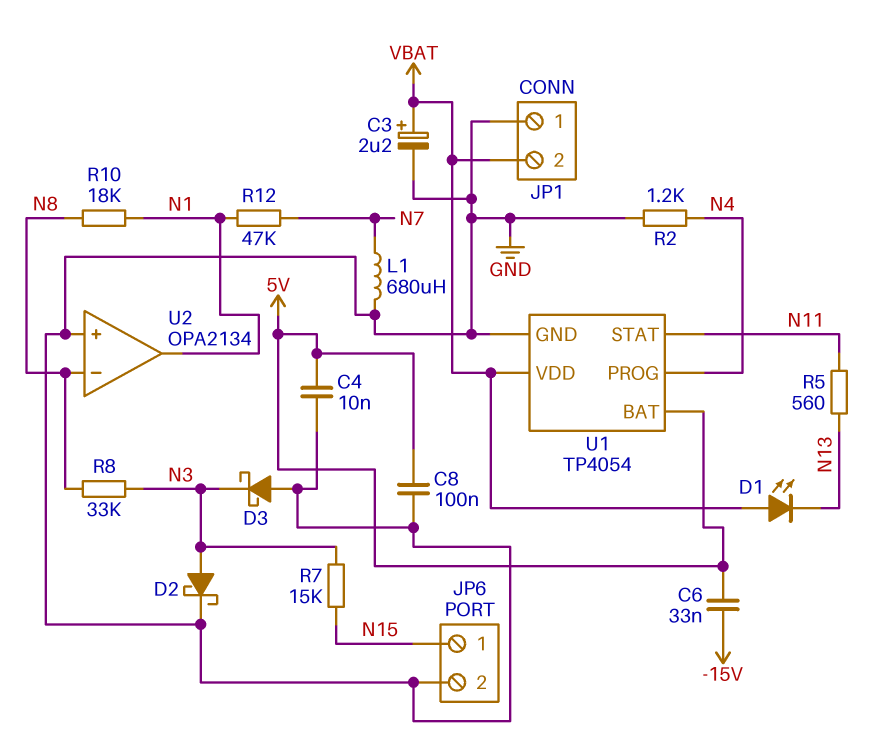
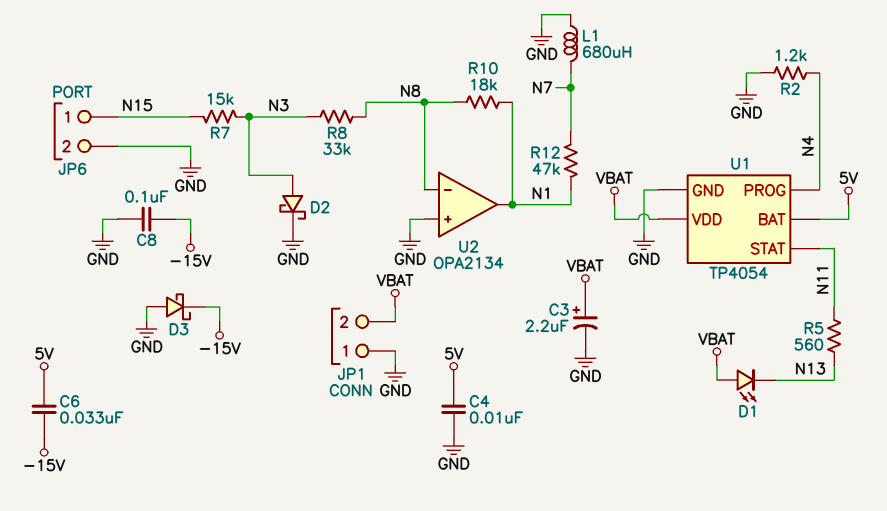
C8: 100nF (5V, GND) -> 100nF (-15V, GND)
D3: schottky (A GND, K N3) -> schottky (A GND, K -15V)

